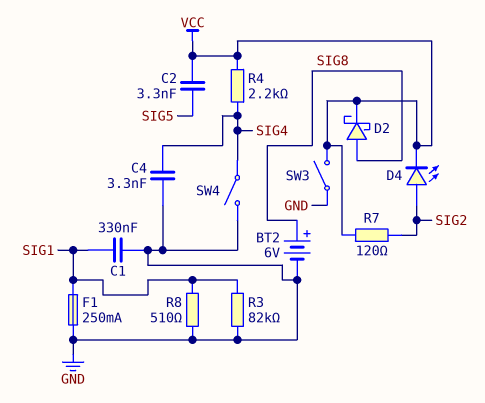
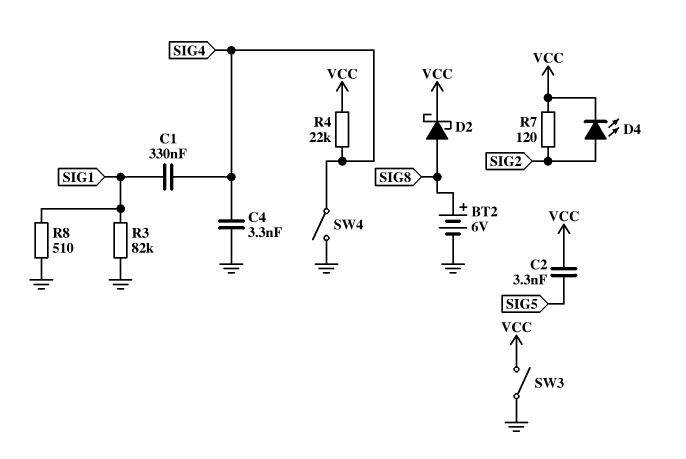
C1: 330nF (GND, SIG1) -> 330nF (SIG1, SIG4)
F1: 250mA (GND, SIG1) -> none
R4: 2.2k (SIG4, VCC) -> 22k (SIG4, VCC)

